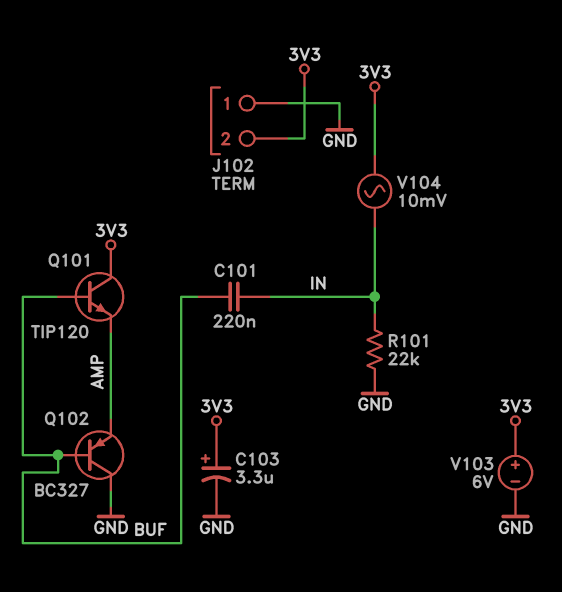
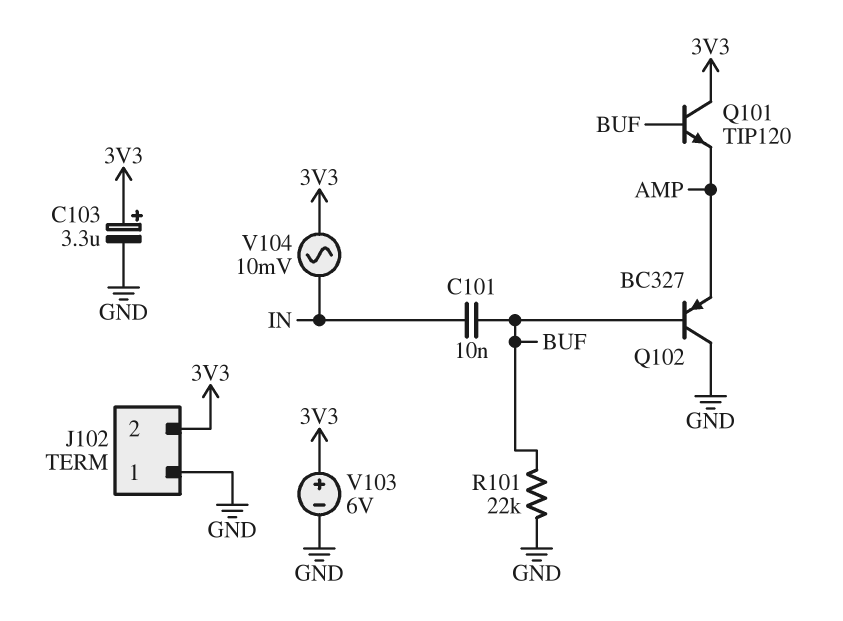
C101: 220nF (BUF, IN) -> 10nF (BUF, IN)
R101: 22k (GND, IN) -> 22k (BUF, GND)

